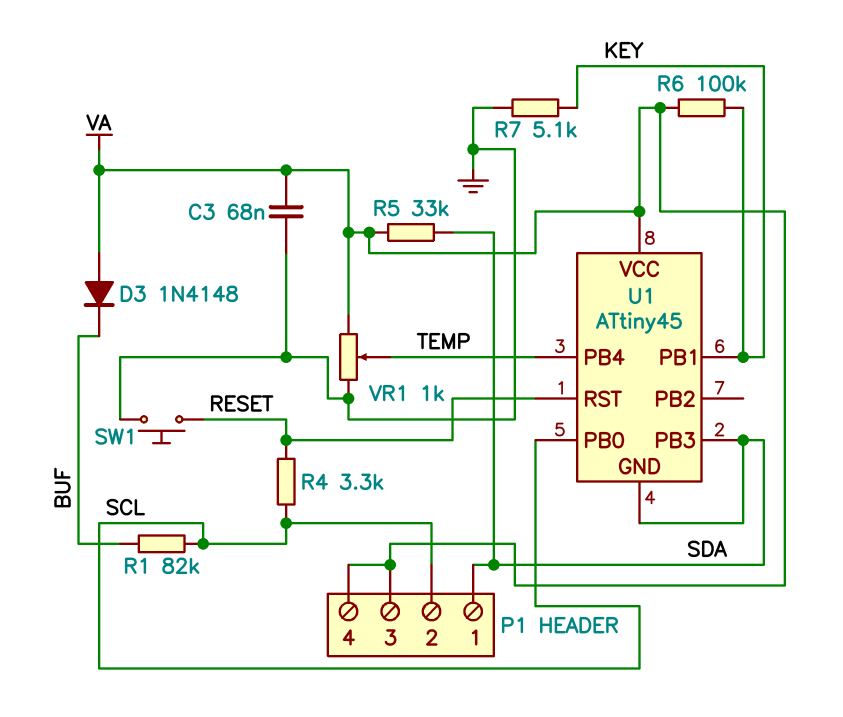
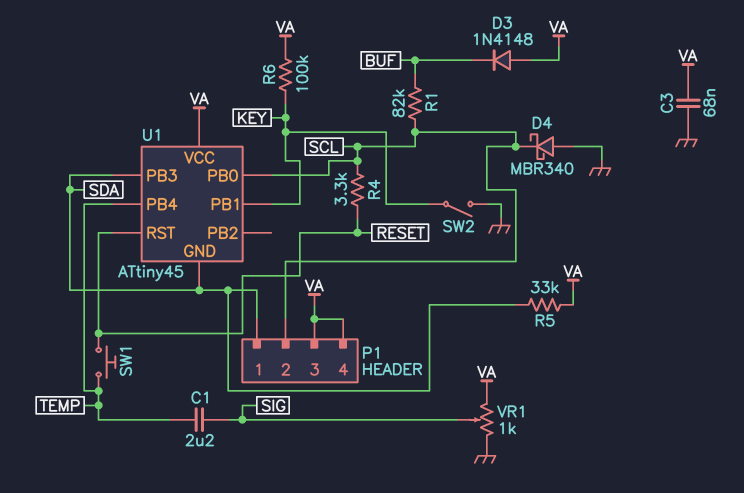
C1: none -> 2.2uF (SIG, TEMP)
D4: none -> schottky MBR340 (A GND, K SCL)
R7: 5.1k (GND, KEY) -> none
SW1: button (GND, RESET) -> button (RESET, TEMP)
SW2: none -> switch (GND, KEY)
VR1: 1k (GND, VA, wiper TEMP) -> 1k (GND, VA, wiper SIG)

